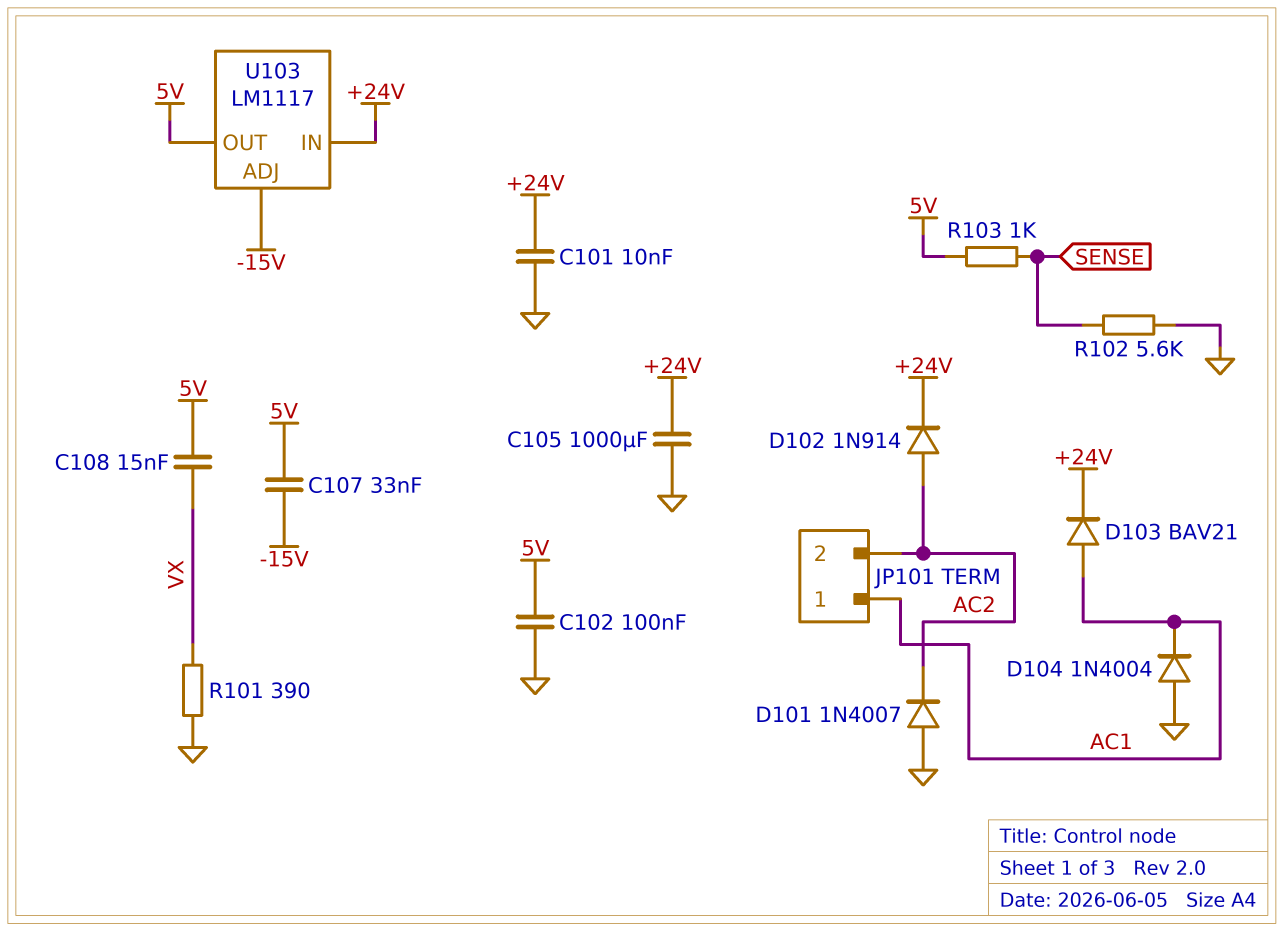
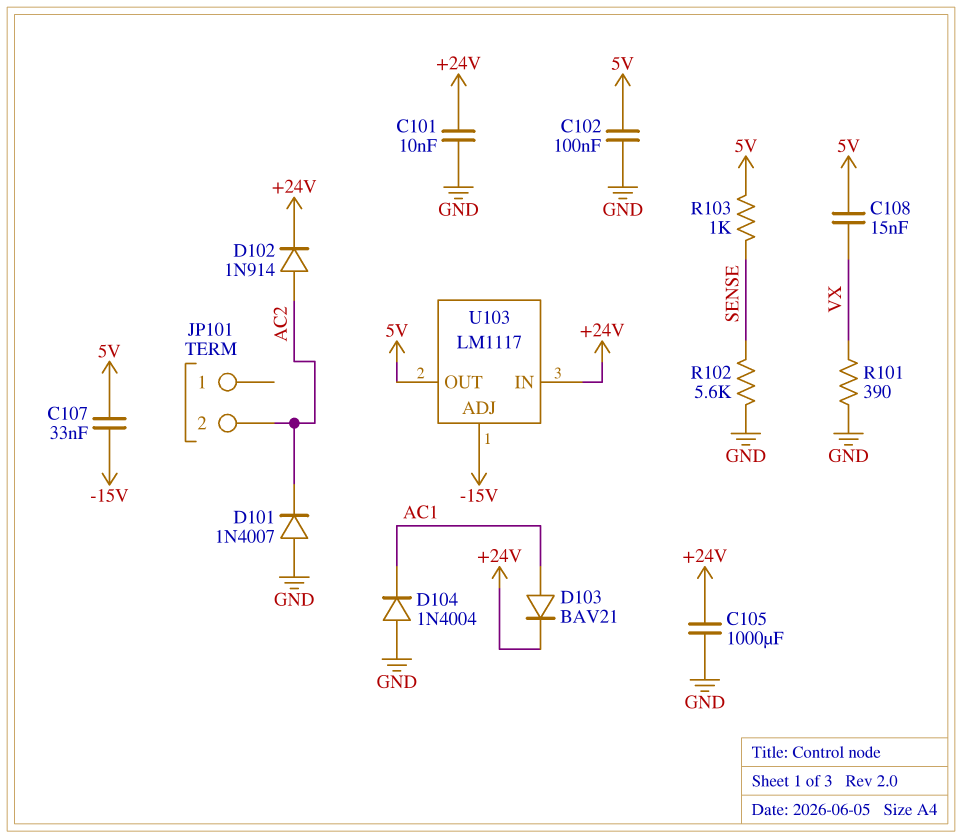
JP101 pin 1: AC1 -> none

